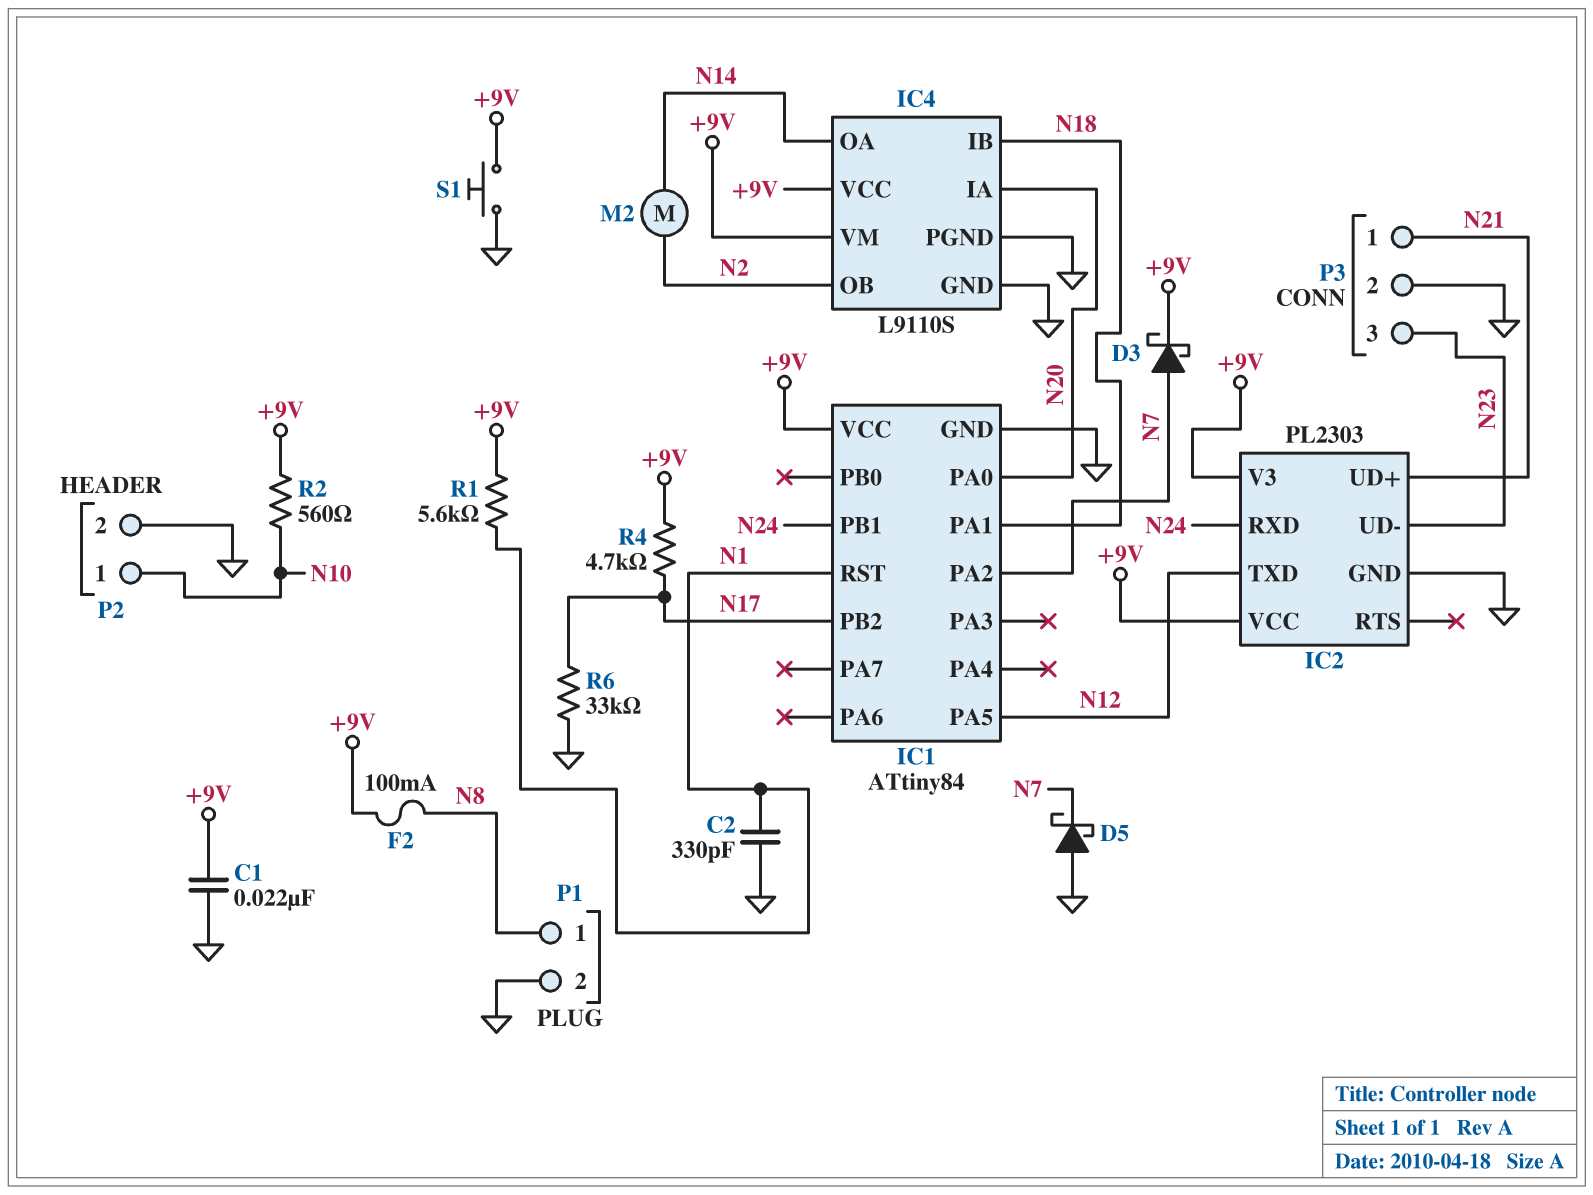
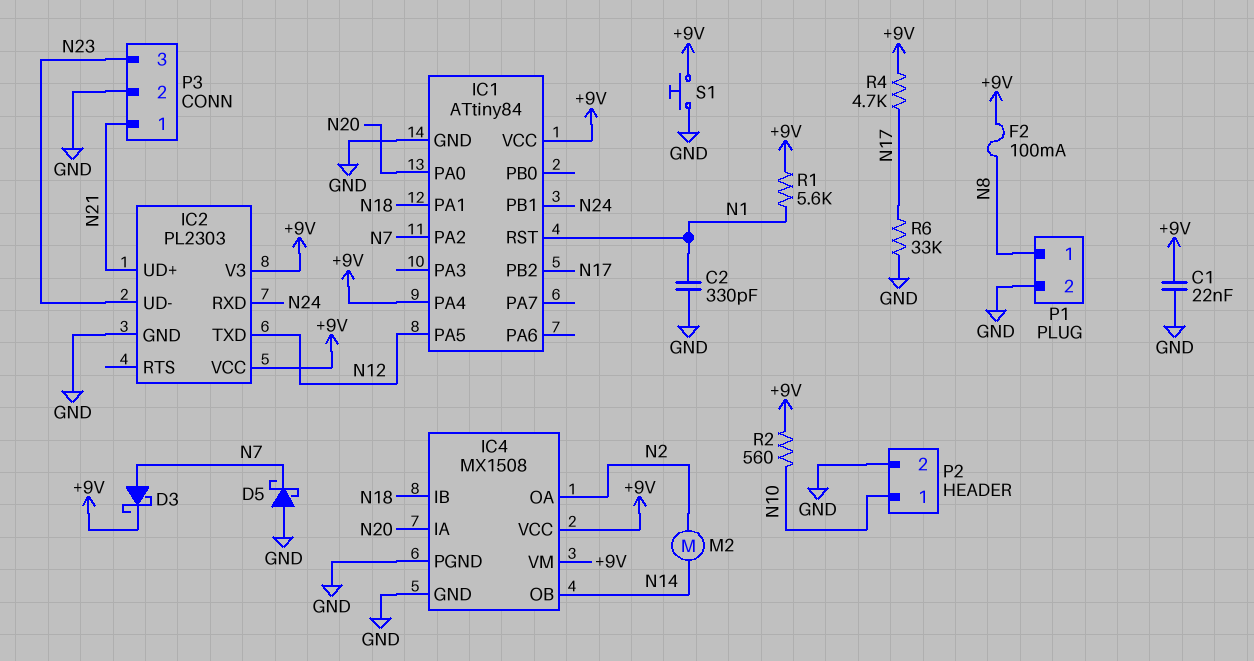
IC1 pin PA4: none -> +9V
IC4: L9110S -> MX1508
IC4 pin OA: N14 -> N2
IC4 pin OB: N2 -> N14

